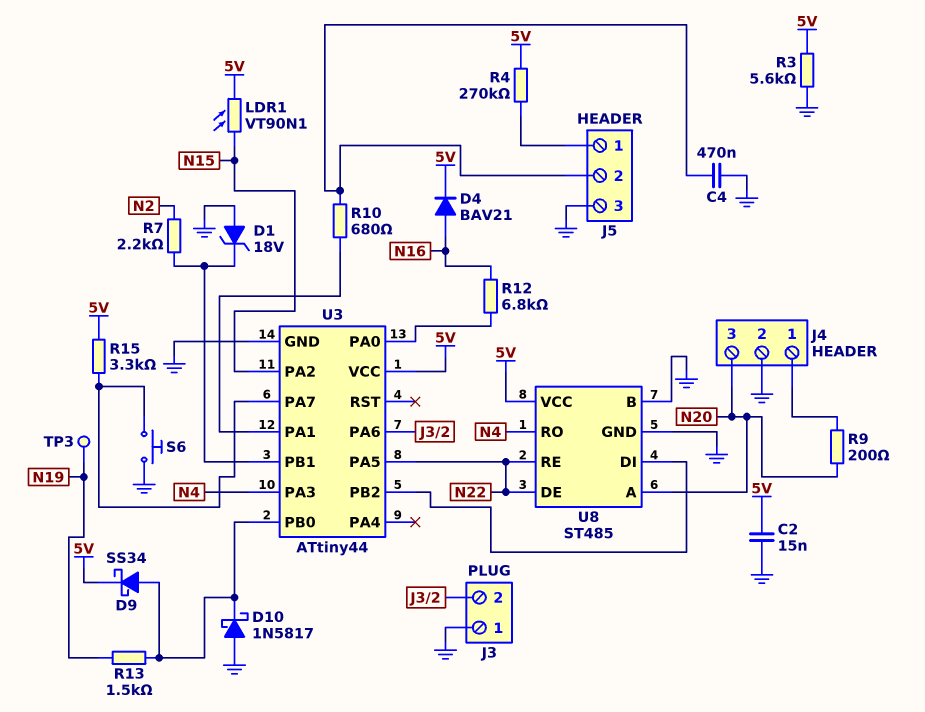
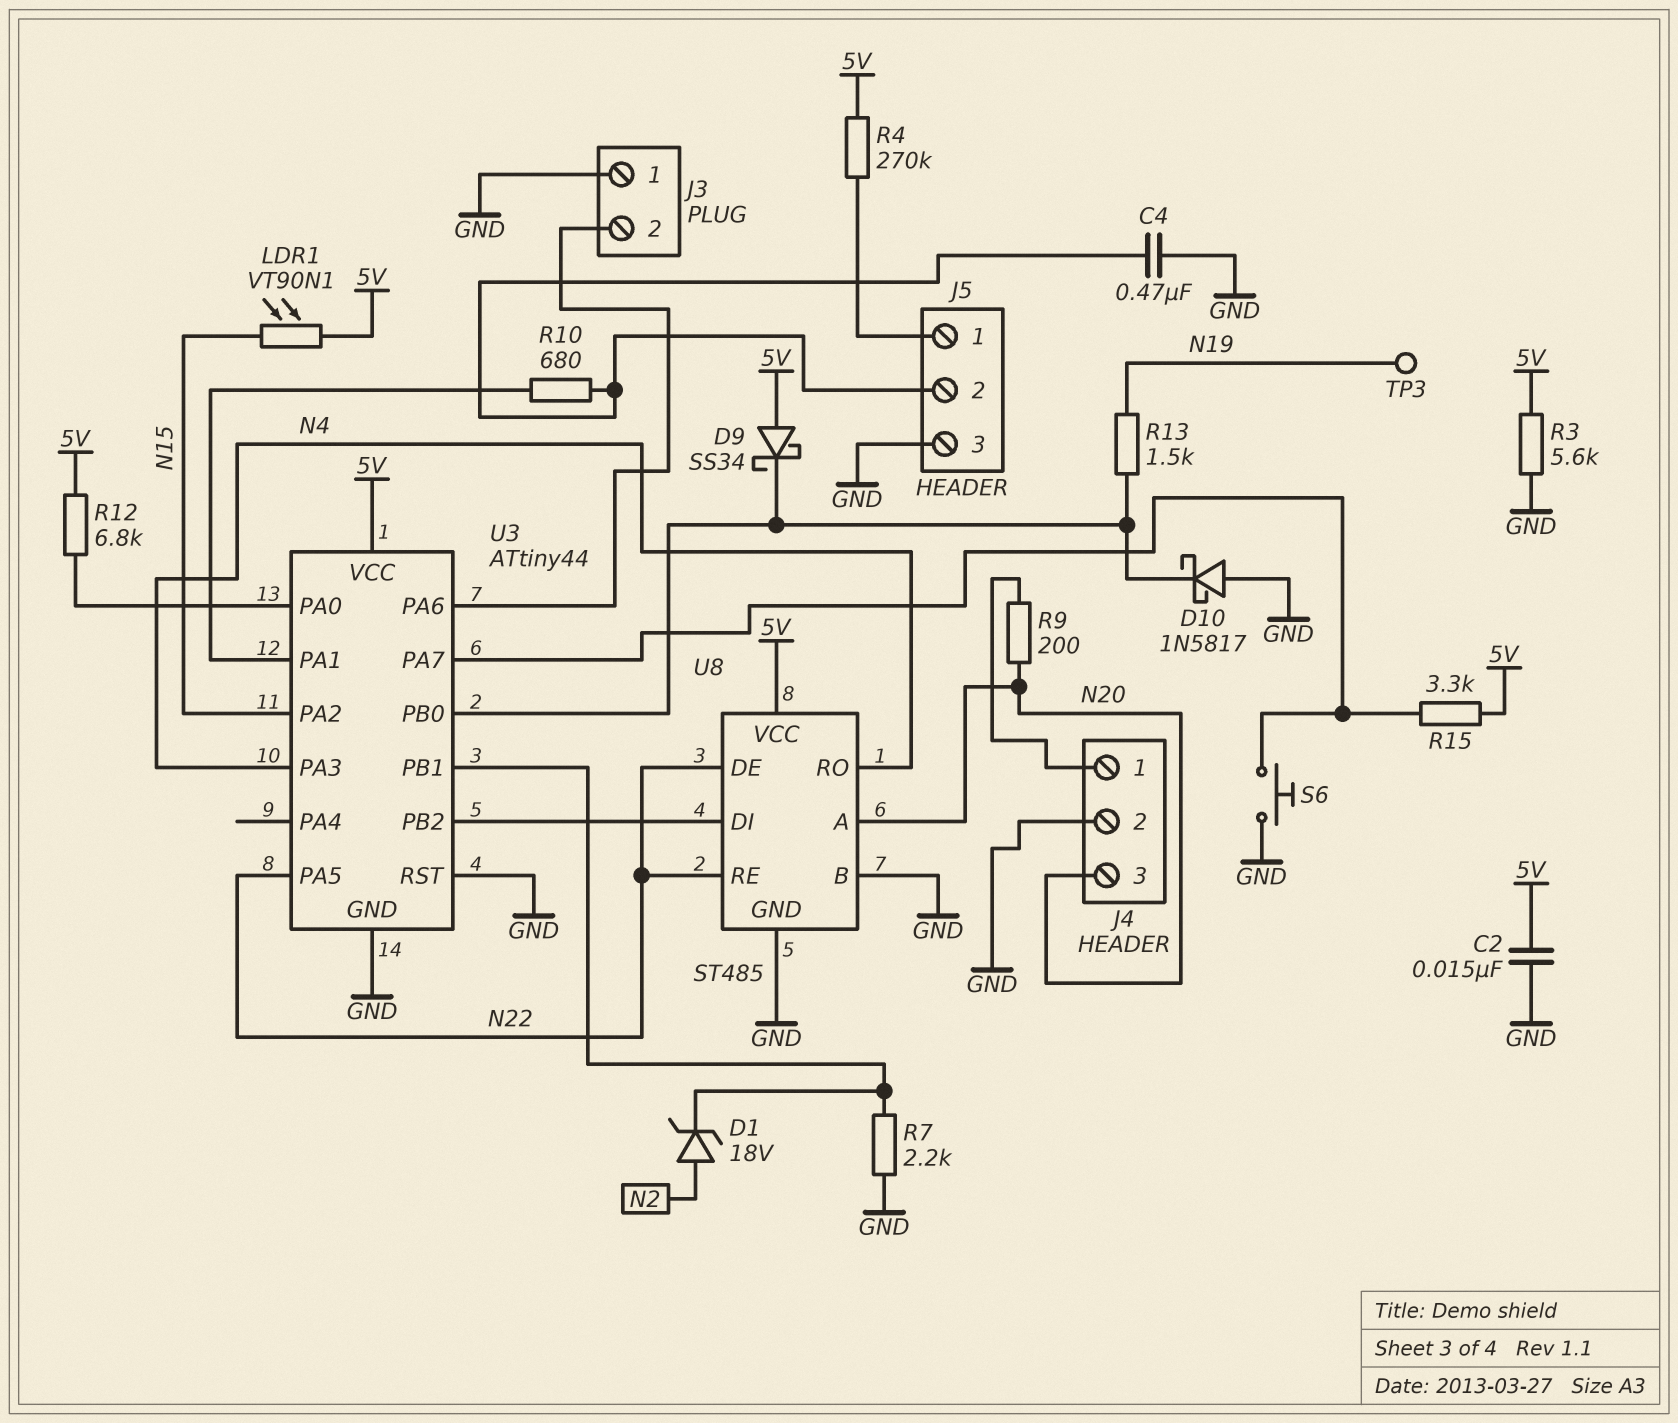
D1: zener 18V (A GND, K U3/PB1) -> zener 18V (A N2, K U3/PB1)
D4: diode BAV21 (A N16, K 5V) -> none
D9: schottky SS34 (A U3/PB0, K 5V) -> schottky SS34 (A 5V, K U3/PB0)
R7: 2.2k (N2, U3/PB1) -> 2.2k (GND, U3/PB1)
R12: 6.8k (N16, U3/PA0) -> 6.8k (5V, U3/PA0)
U3 pin RST: none -> GND

